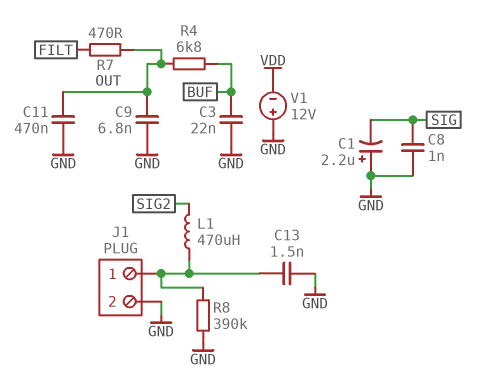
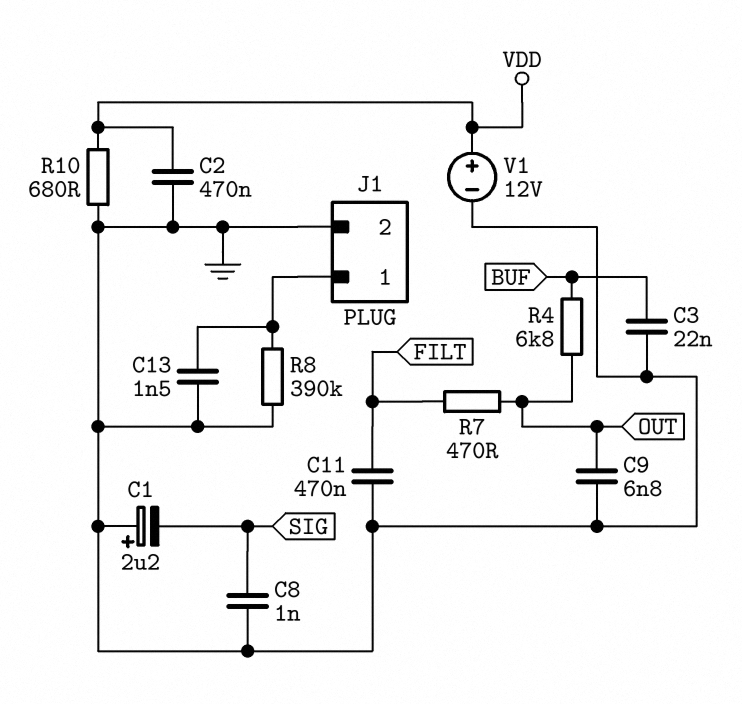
C2: none -> 470nF (GND, VDD)
C11: 470nF (GND, OUT) -> 470nF (FILT, GND)
L1: 470uH (J1/1, SIG2) -> none
R10: none -> 680 (GND, VDD)
V1: 12V (plus GND, minus VDD) -> 12V (plus VDD, minus GND)

